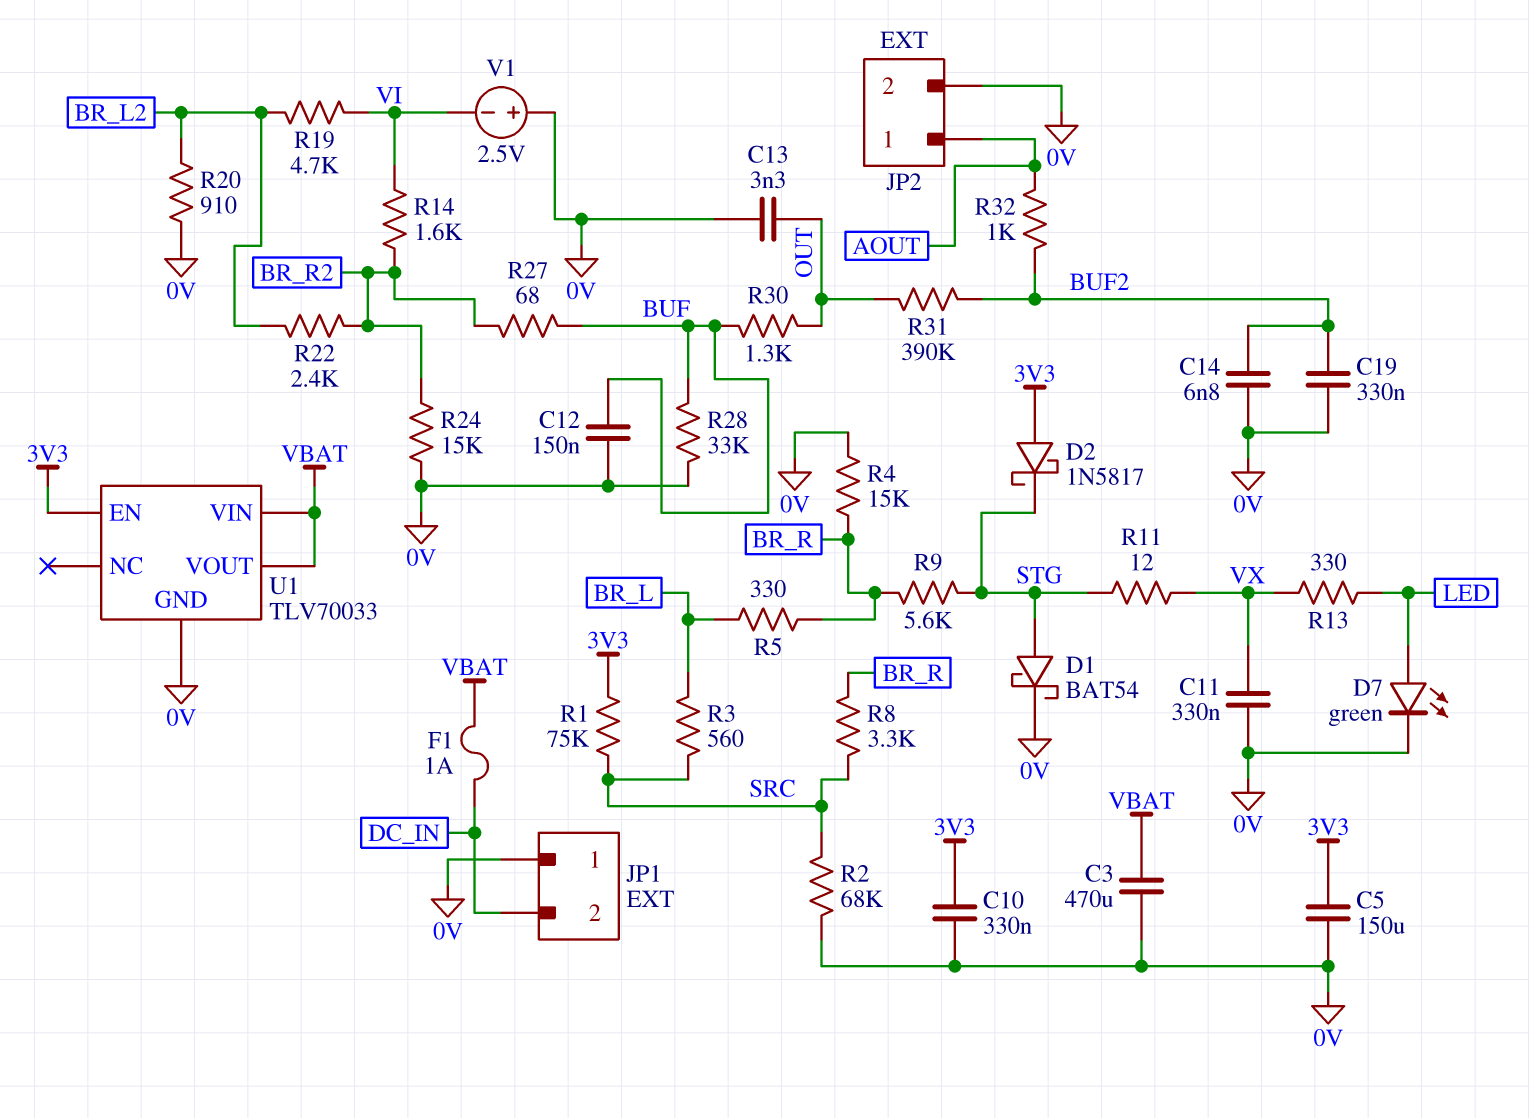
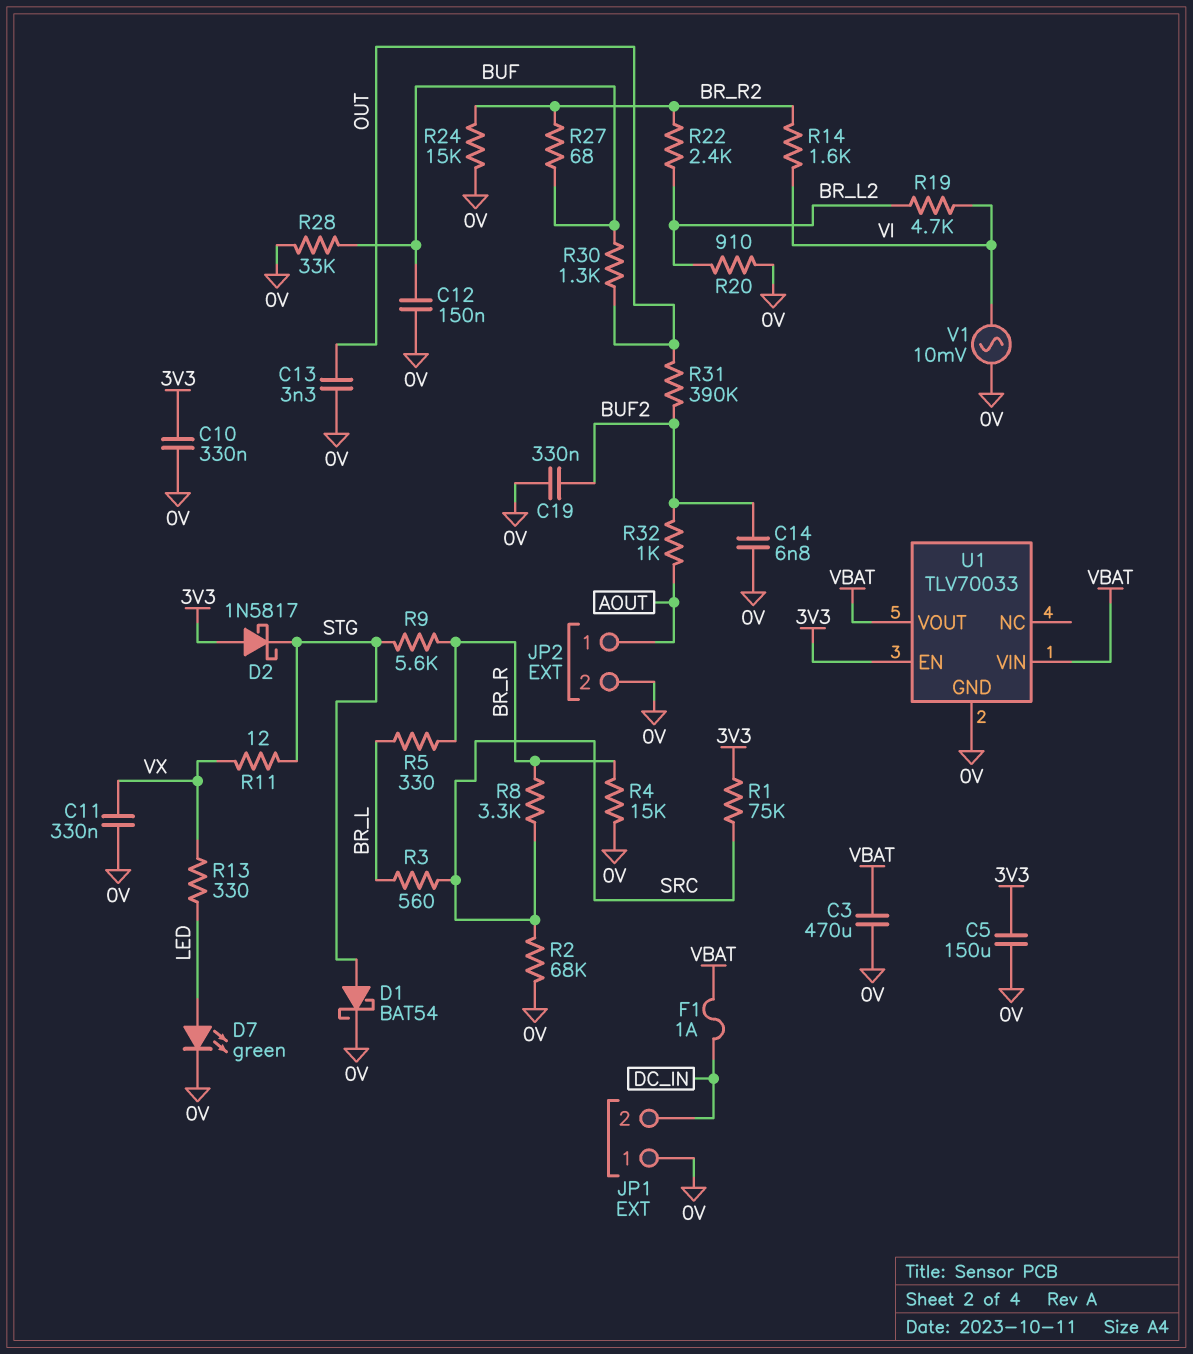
V1: 2.5V (plus 0V, minus VI) -> AC 10mV (0V, VI)

